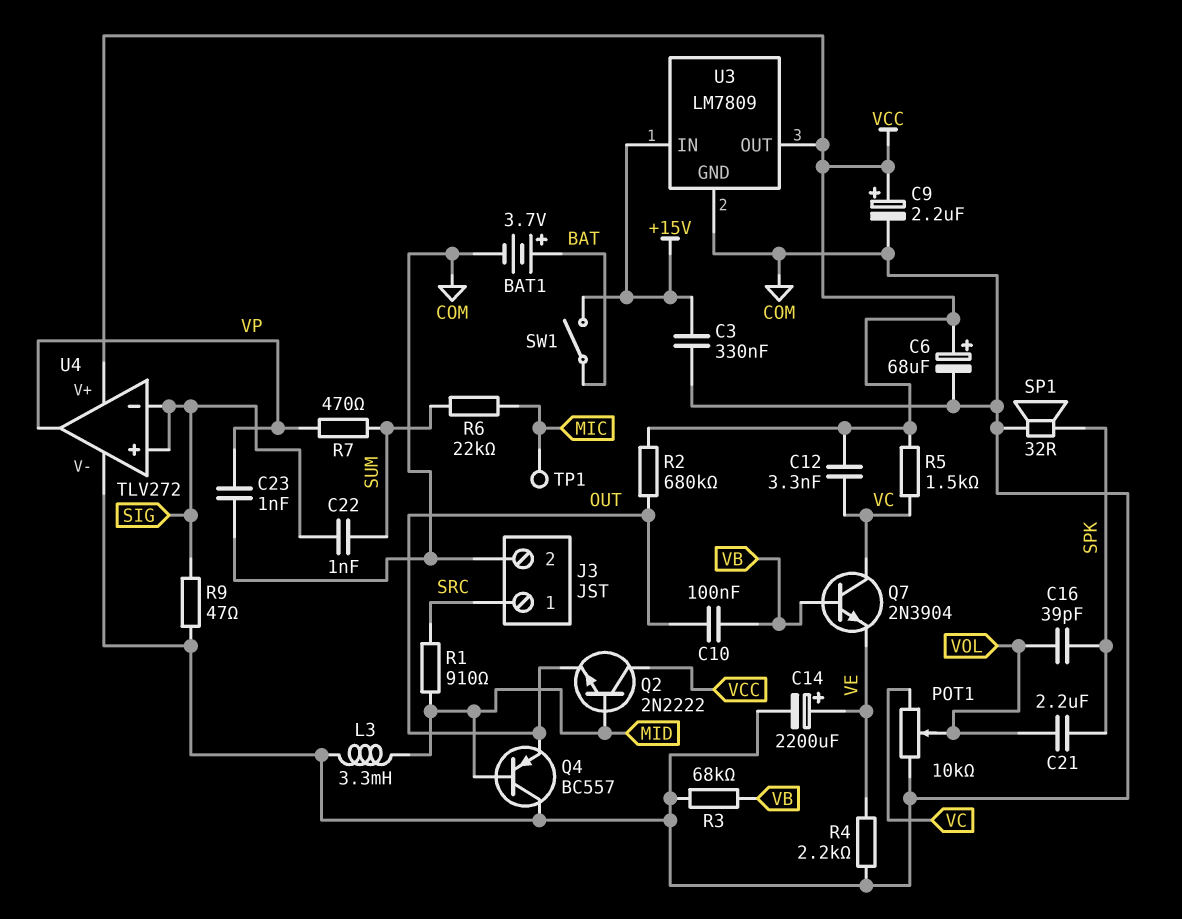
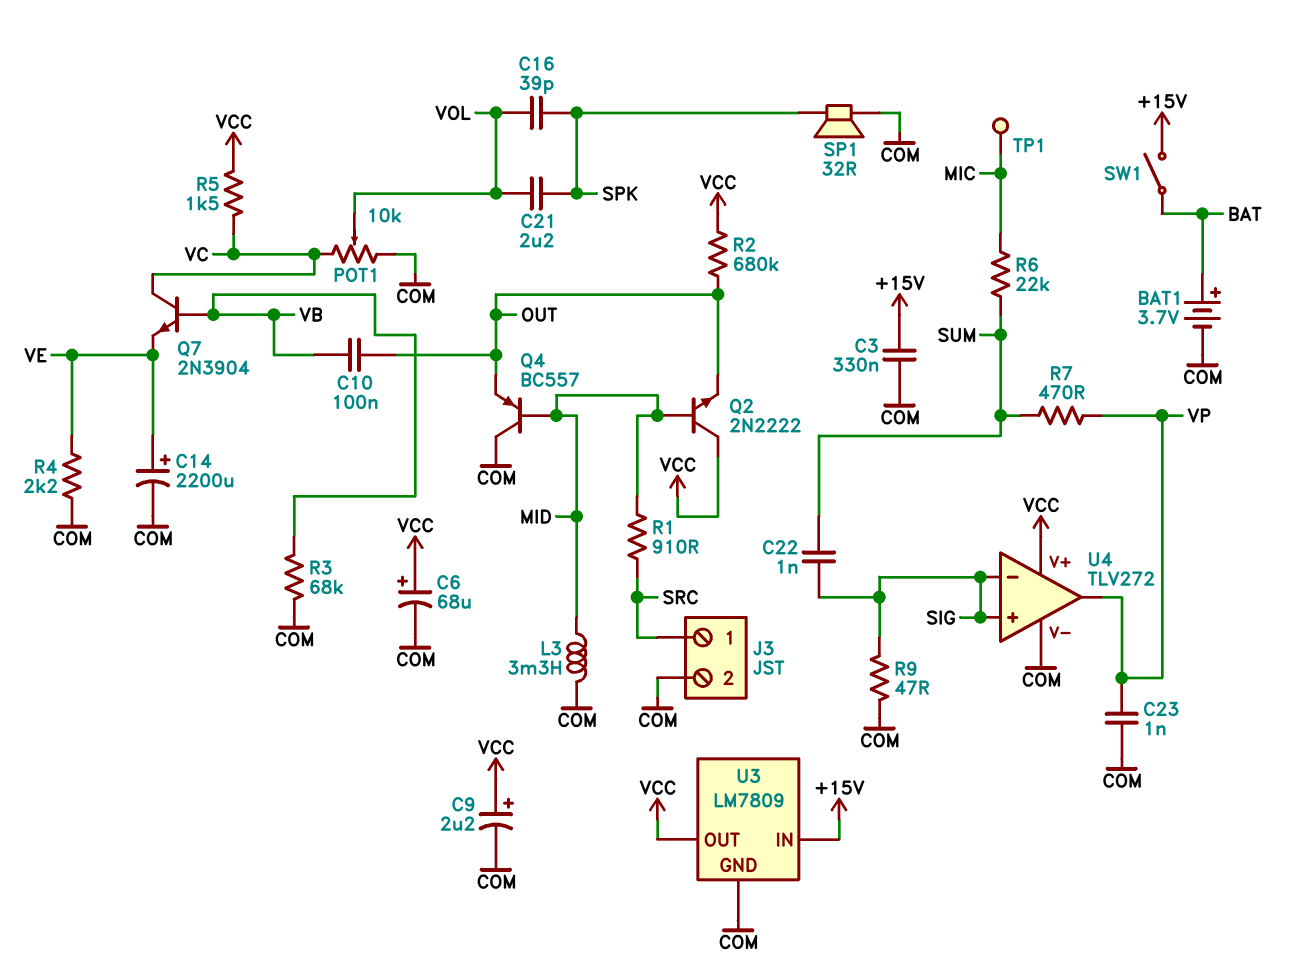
C12: 3.3nF (VC, VCC) -> none

